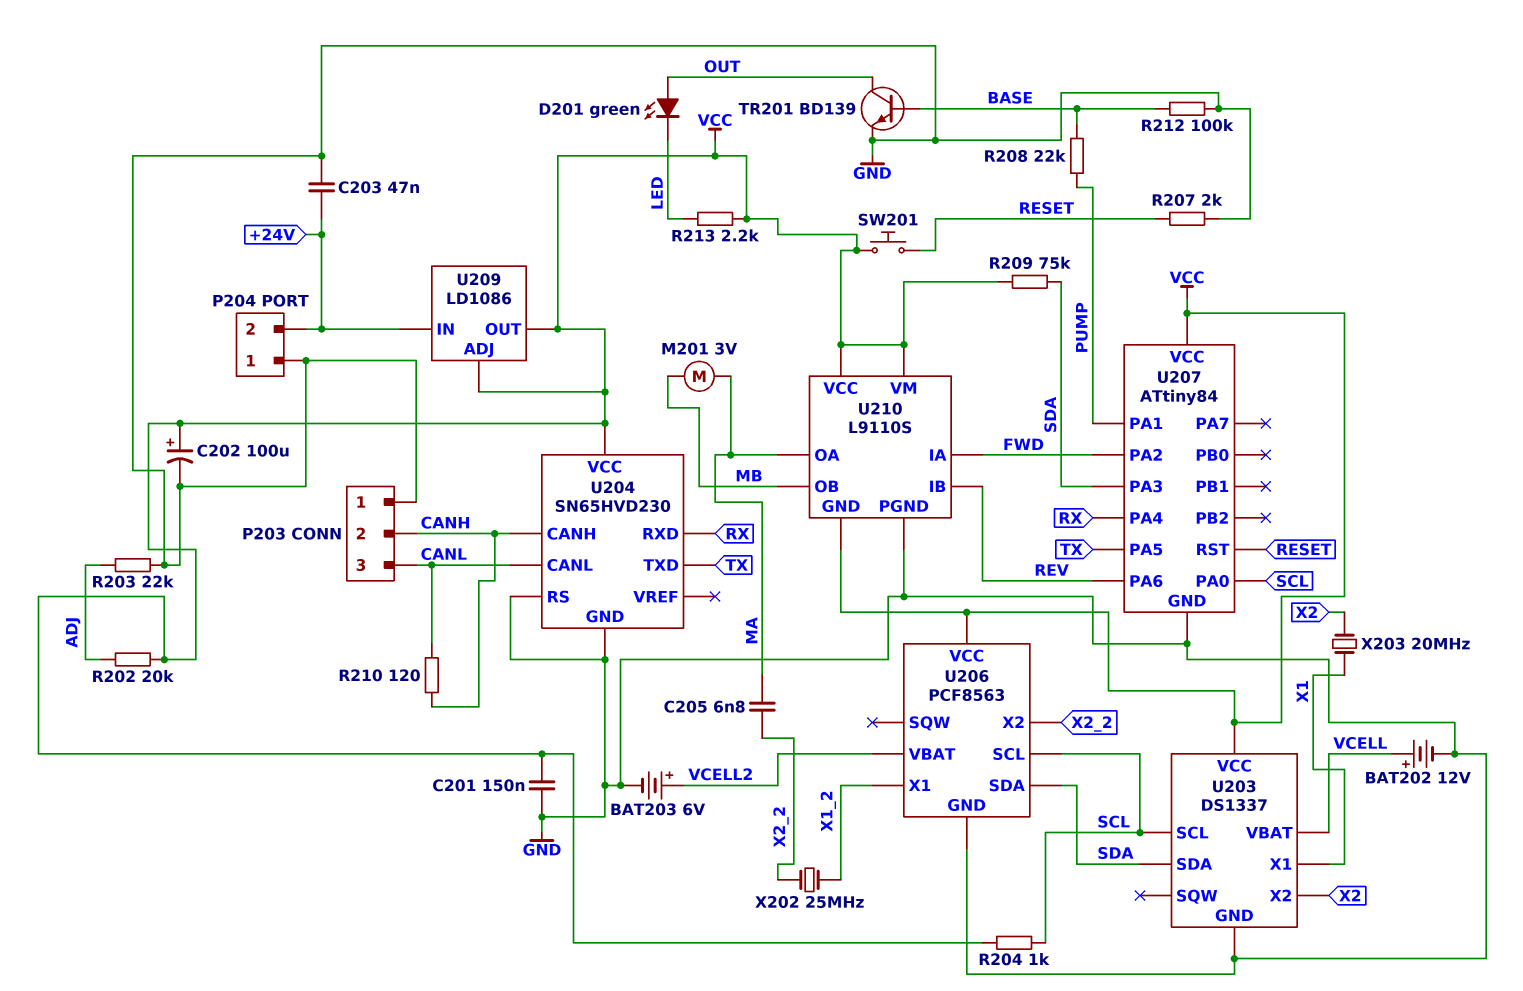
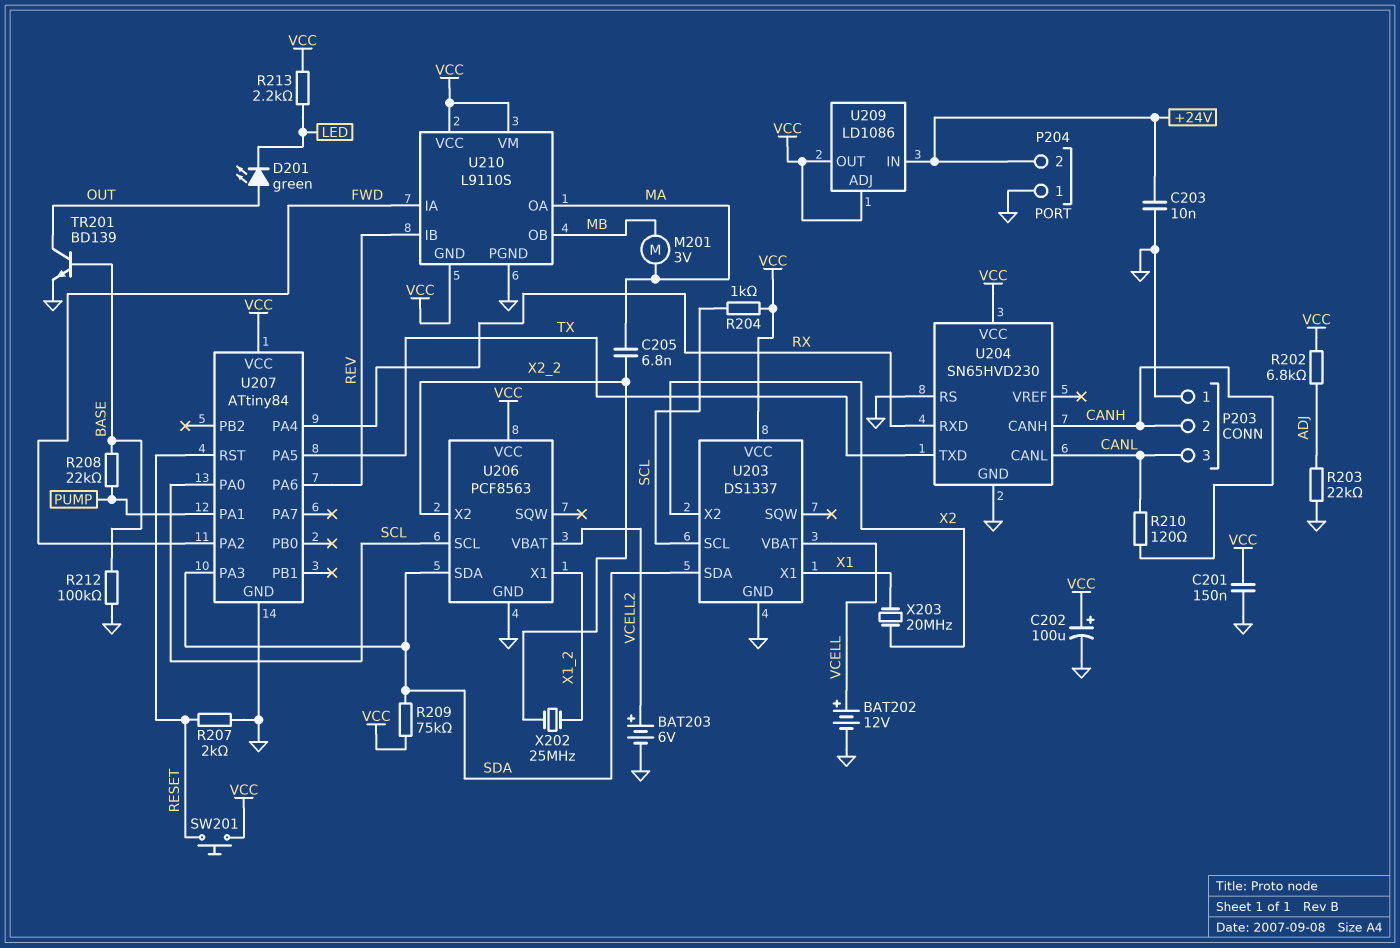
C203: 47nF (+24V, GND) -> 10nF (+24V, GND)
R202: 20k (ADJ, VCC) -> 6.8k (ADJ, VCC)

